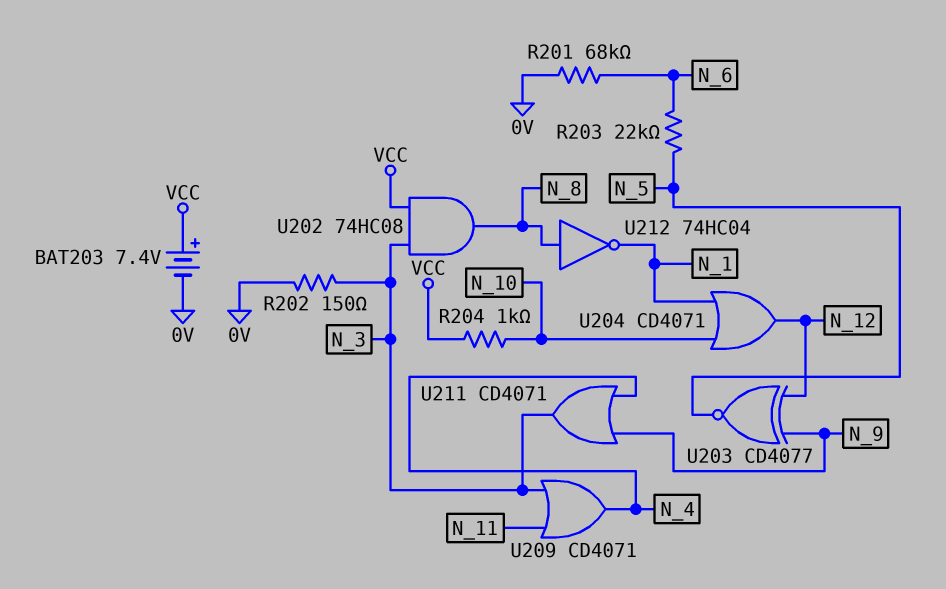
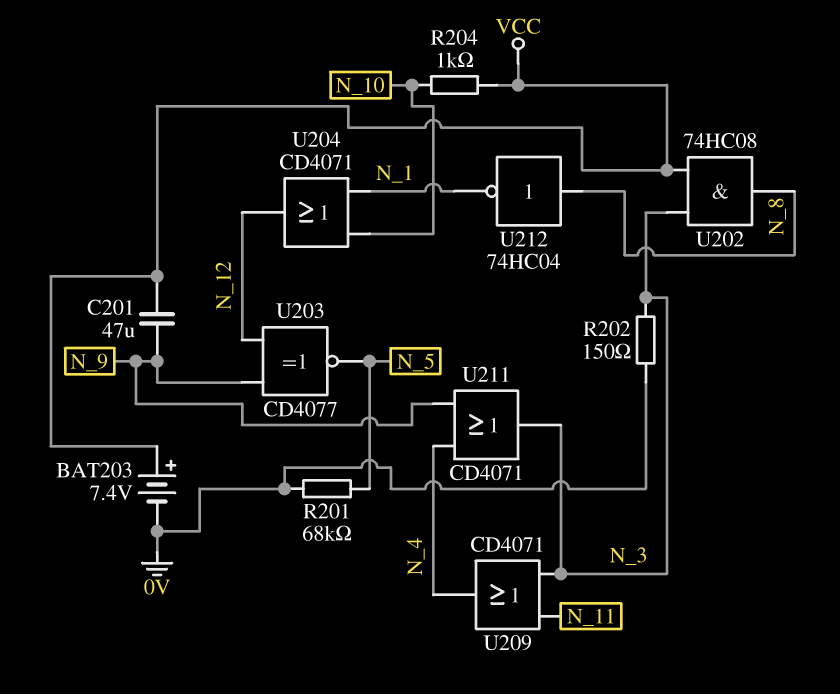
C201: none -> 47uF (N_9, VCC)
R201: 68k (0V, N_6) -> 68k (0V, N_5)
R203: 22k (N_5, N_6) -> none

